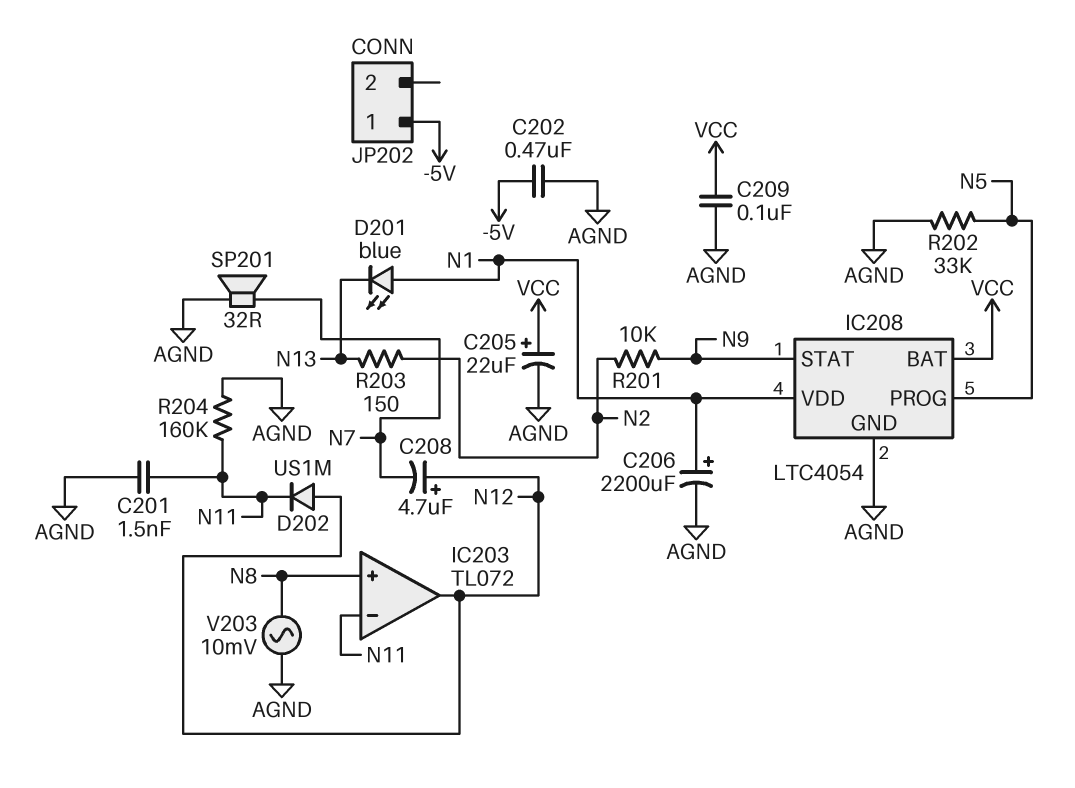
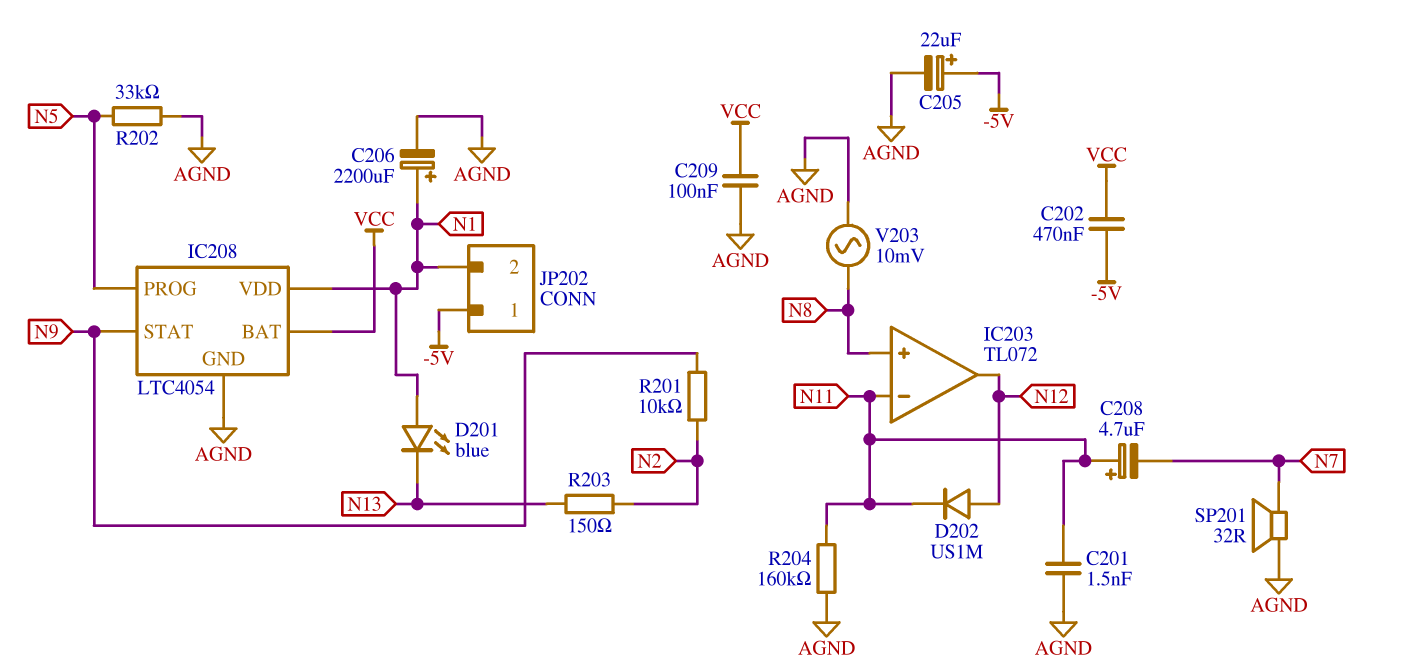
C202: 470nF (-5V, AGND) -> 470nF (-5V, VCC)
C205: 22uF (plus VCC, minus AGND) -> 22uF (plus -5V, minus AGND)
C208: 4.7uF (plus N12, minus N7) -> 4.7uF (plus N11, minus N7)
JP202 pin 2: none -> N1

